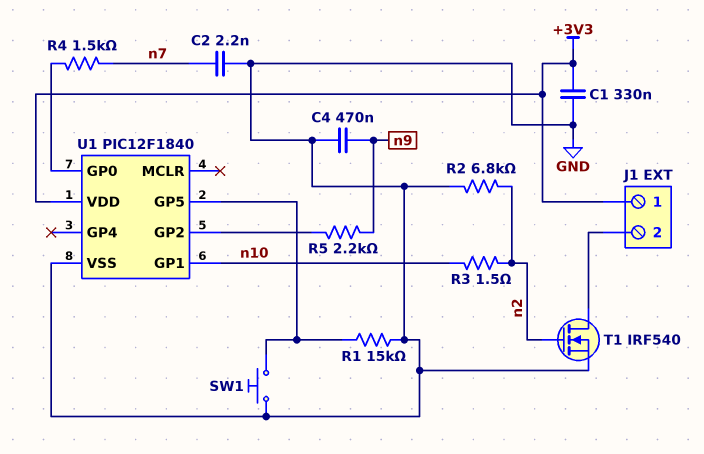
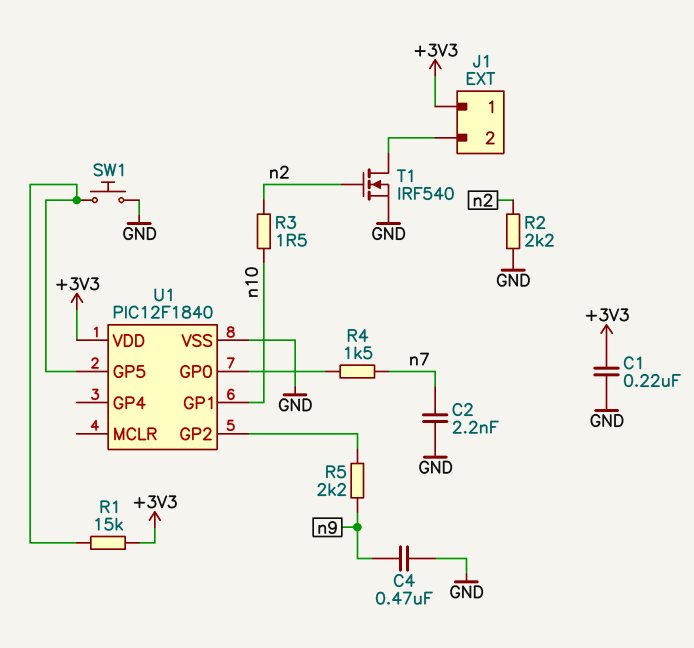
C1: 330nF (+3V3, GND) -> 220nF (+3V3, GND)
R1: 15k (GND, U1/GP5) -> 15k (+3V3, U1/GP5)
R2: 6.8k (GND, n2) -> 2.2k (GND, n2)

